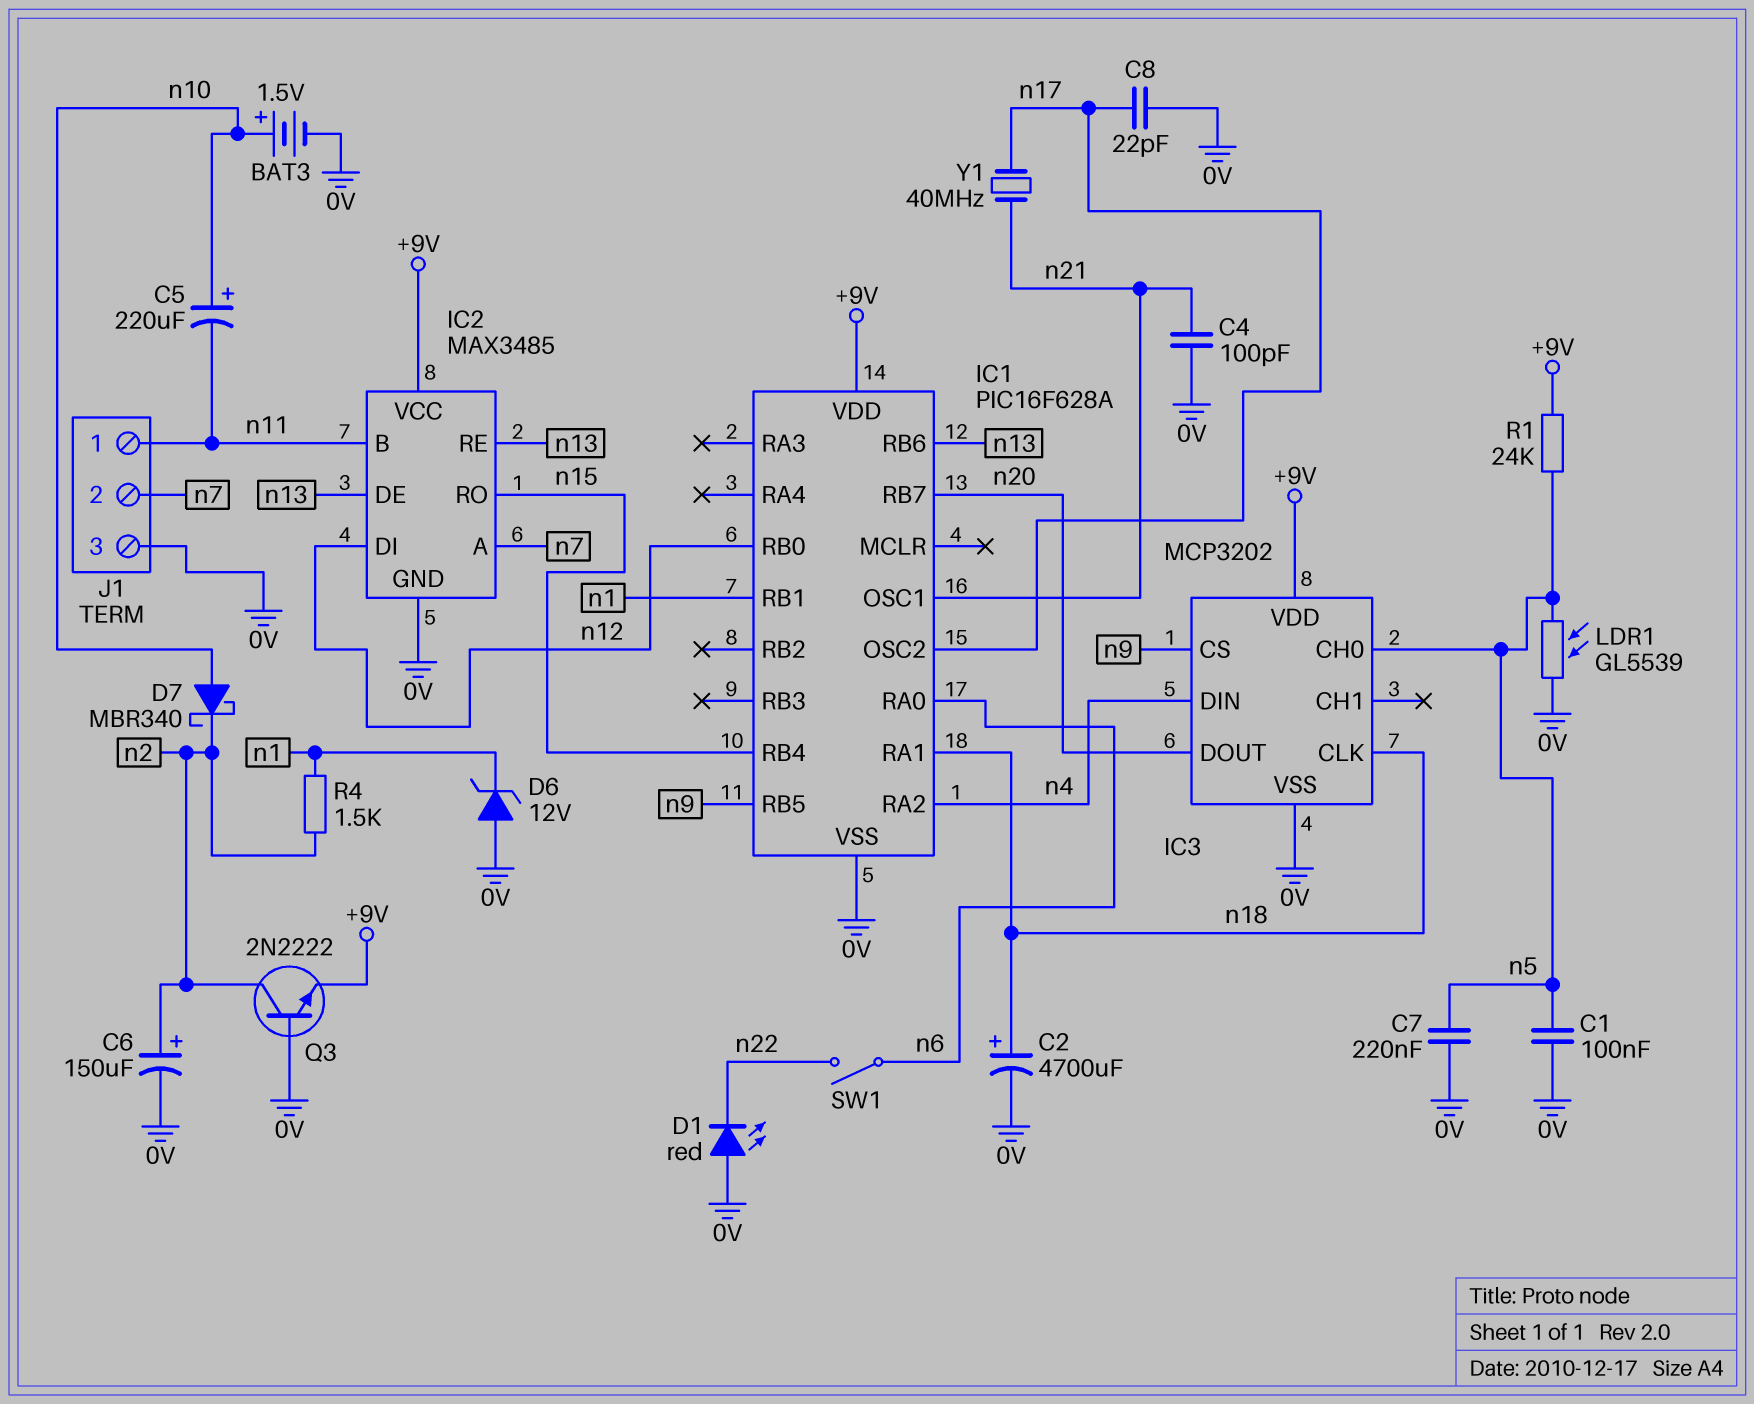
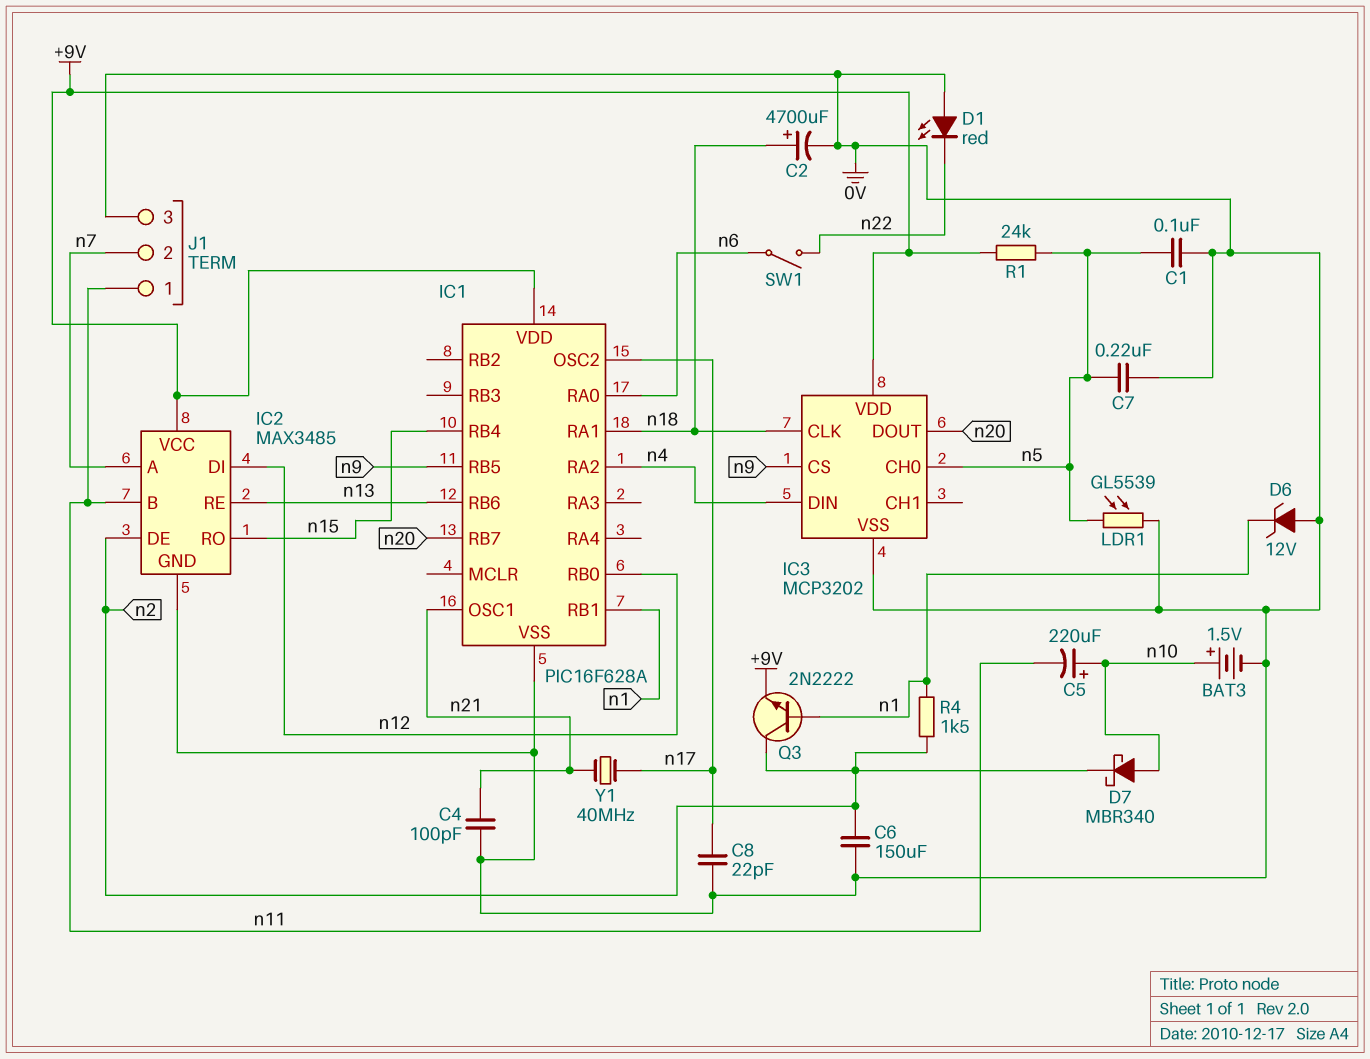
C6: 150uF (plus n2, minus 0V) -> 150uF (0V, n2)
IC2 pin DE: n13 -> n2
Q3: NPN 2N2222 (B 0V, C n2, E +9V) -> NPN 2N2222 (B n1, C n2, E +9V)

